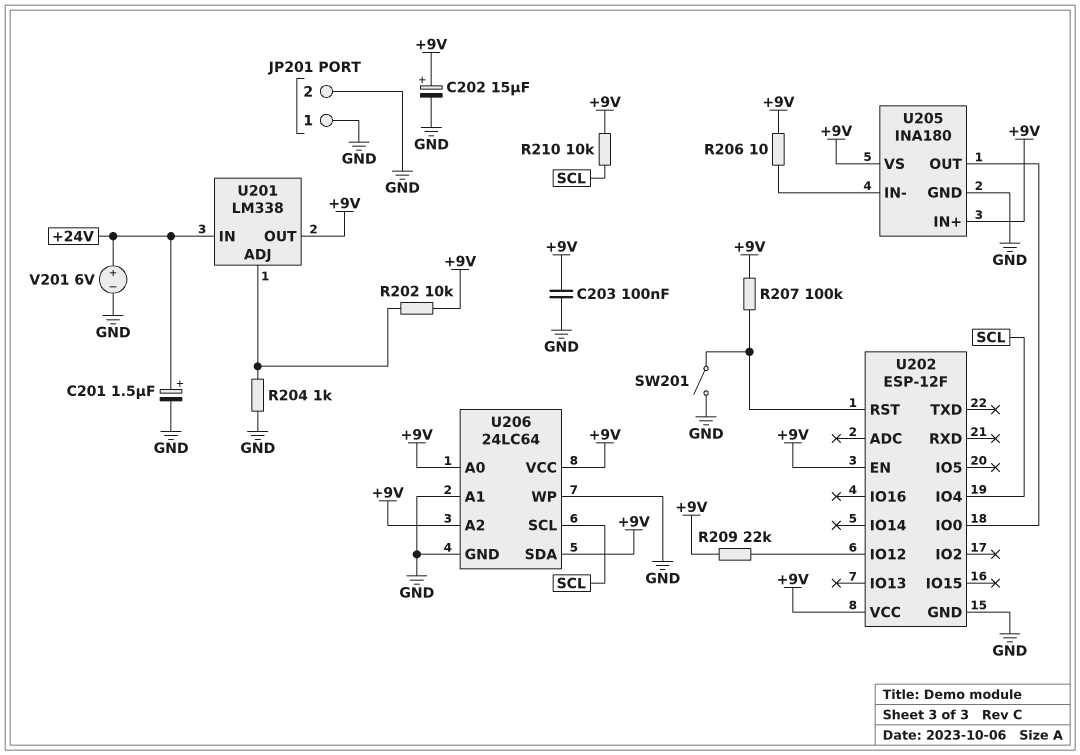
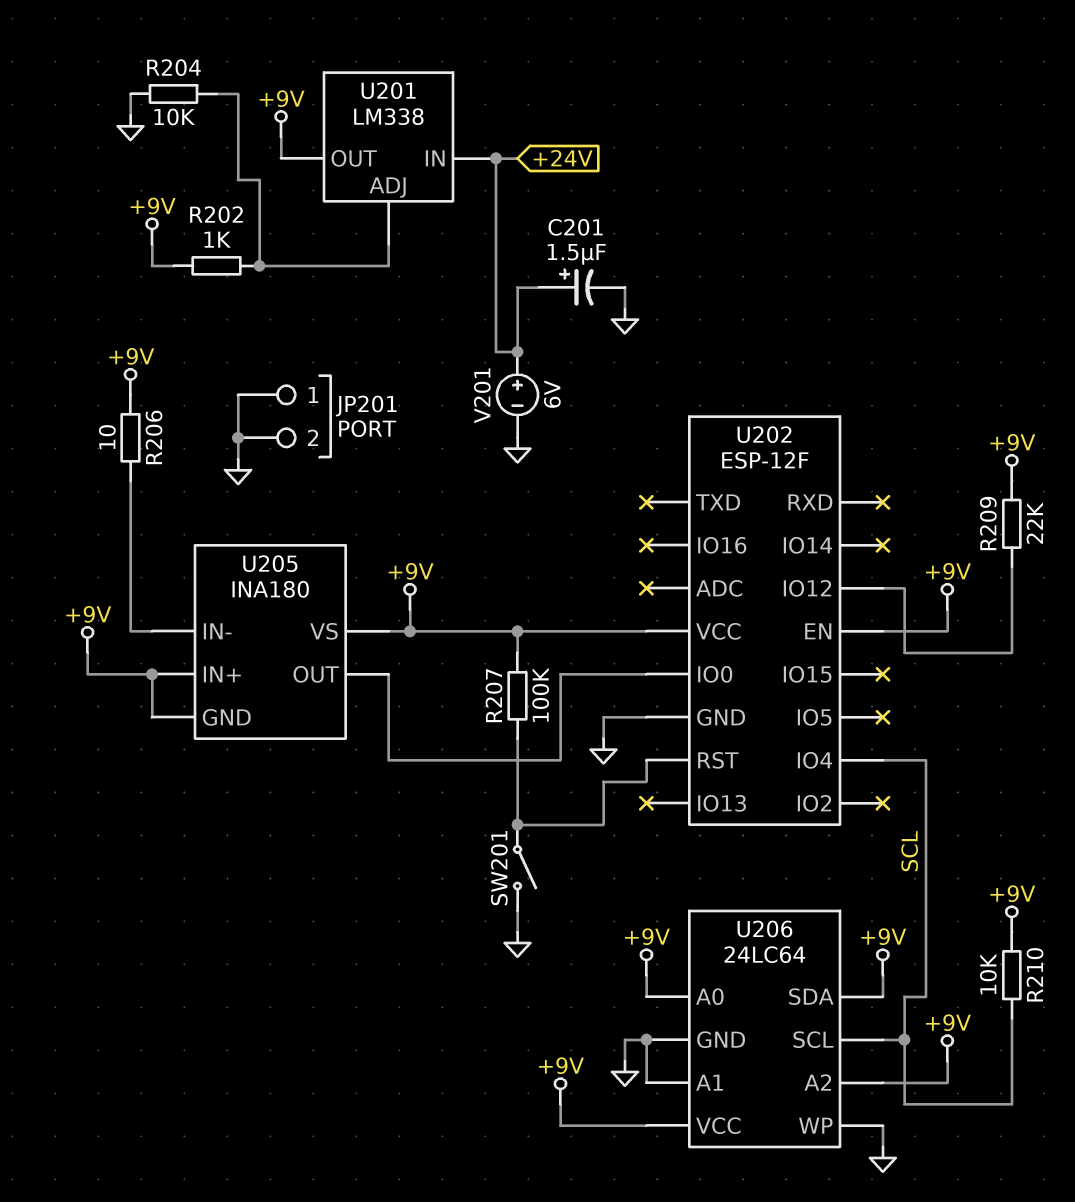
C202: 15uF (plus +9V, minus GND) -> none
C203: 100nF (+9V, GND) -> none
R202: 10k (+9V, U201/ADJ) -> 1k (+9V, U201/ADJ)
R204: 1k (GND, U201/ADJ) -> 10k (GND, U201/ADJ)
U205 pin GND: GND -> +9V

